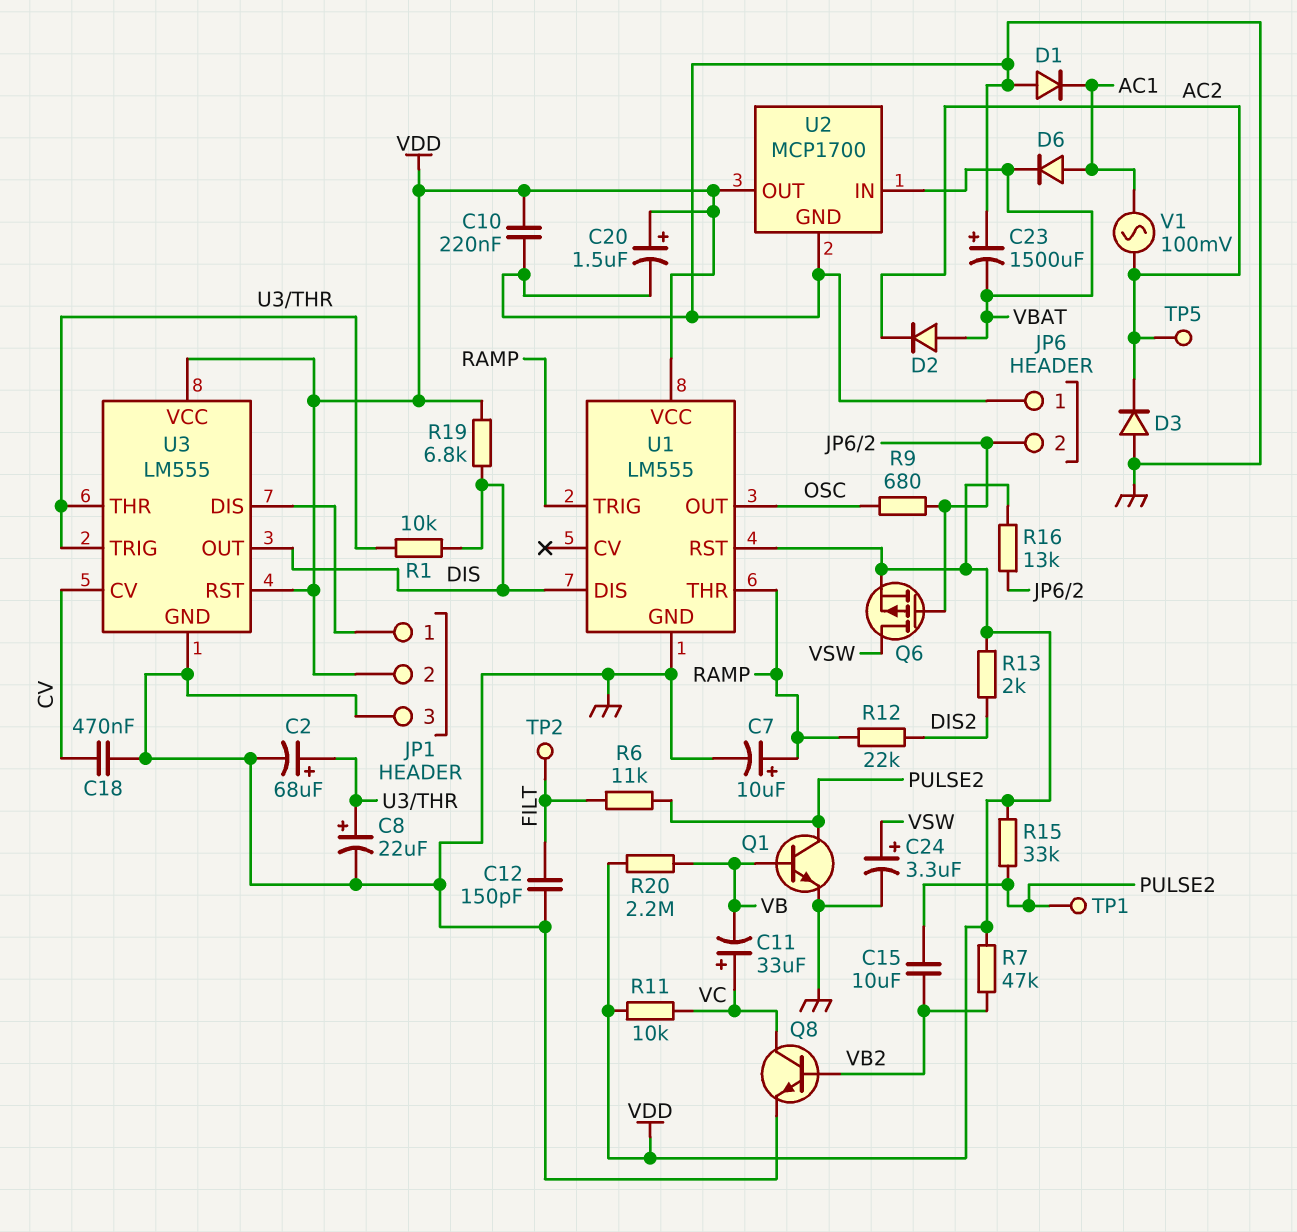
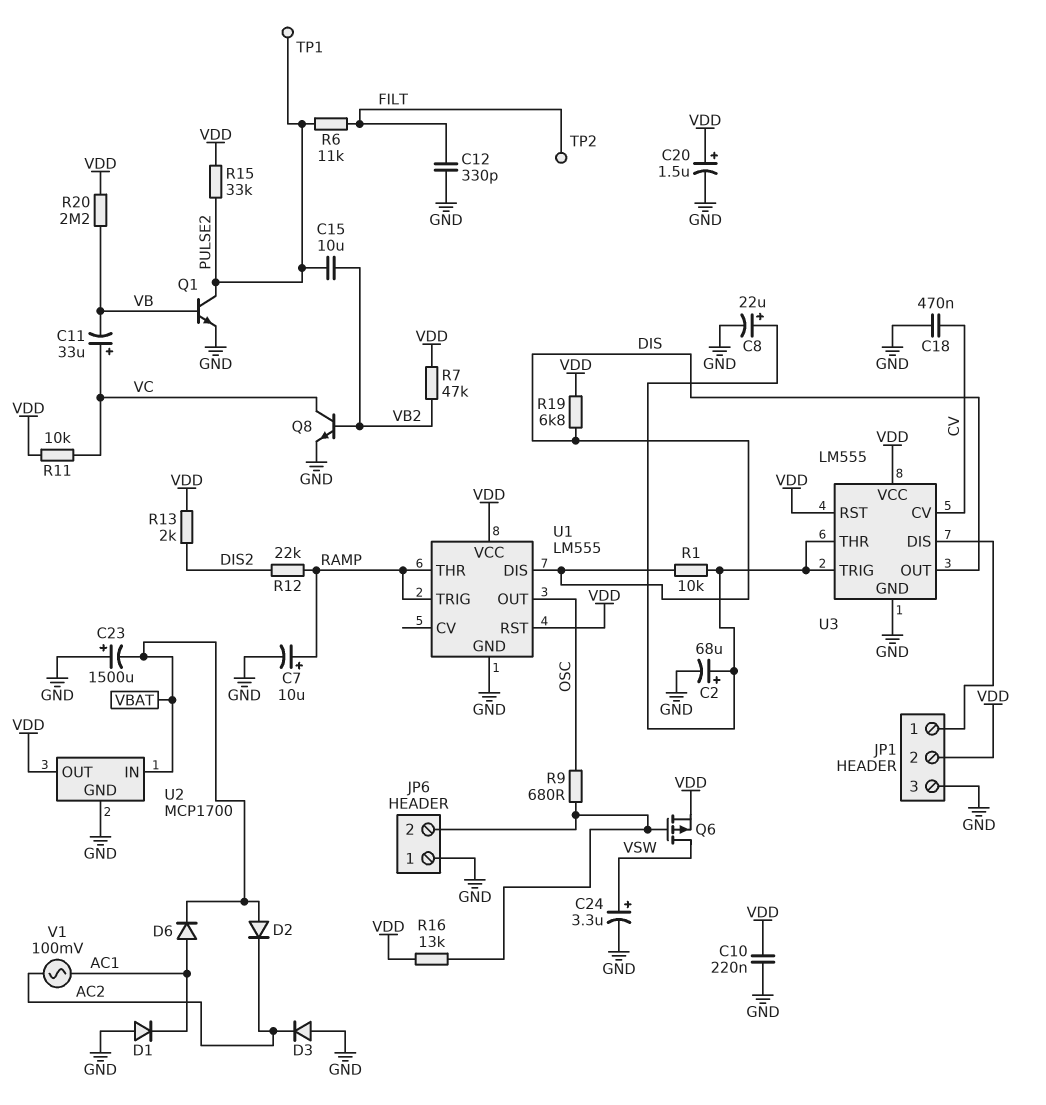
C12: 150pF (FILT, GND) -> 330pF (FILT, GND)
TP5: test point (AC2) -> none

